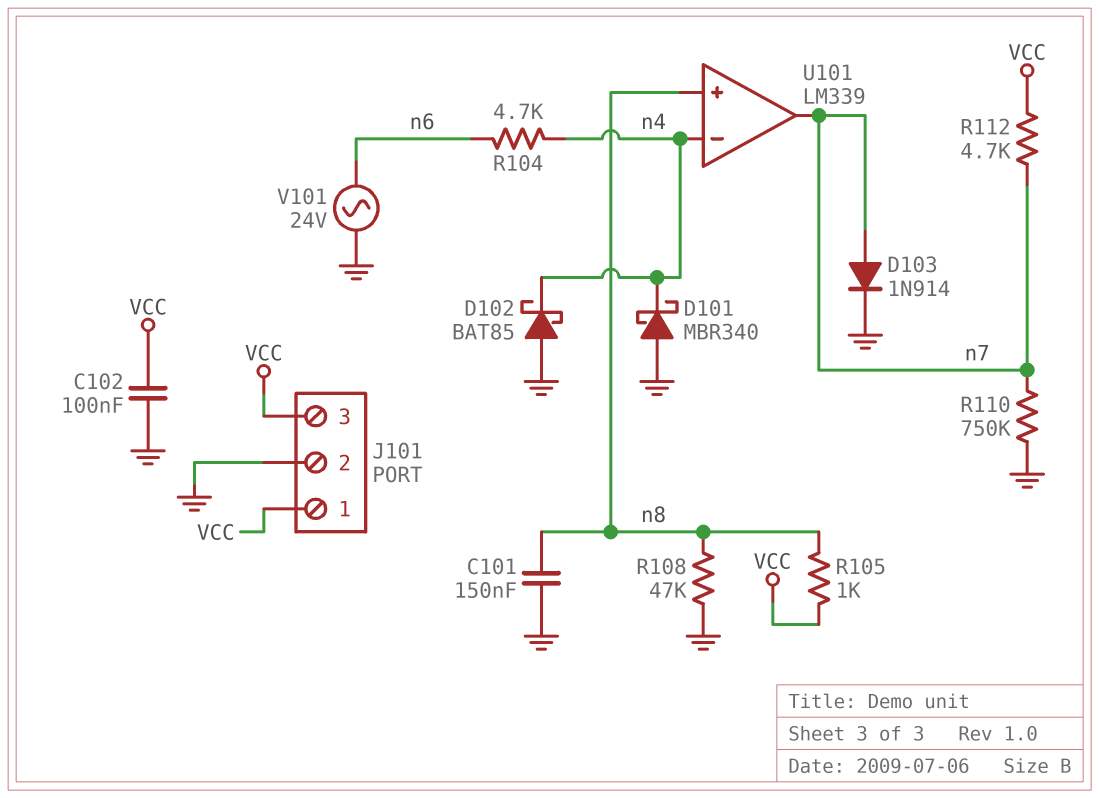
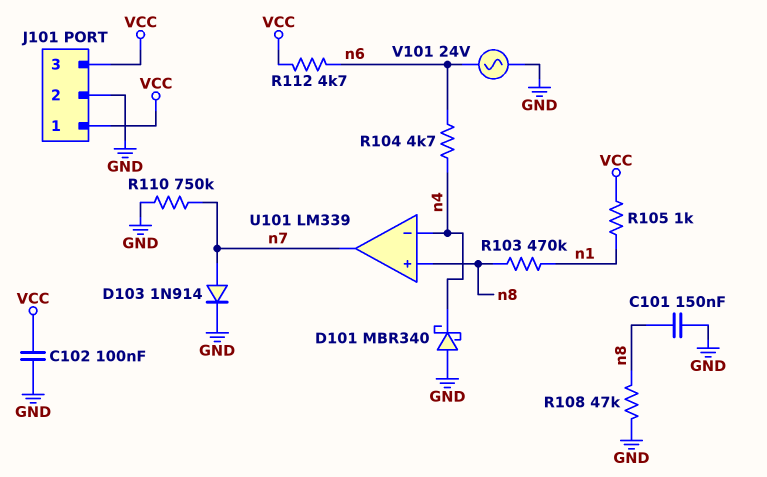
D102: schottky BAT85 (A GND, K n4) -> none
R103: none -> 470k (n1, n8)
R105: 1k (VCC, n8) -> 1k (VCC, n1)
R112: 4.7k (VCC, n7) -> 4.7k (VCC, n6)

